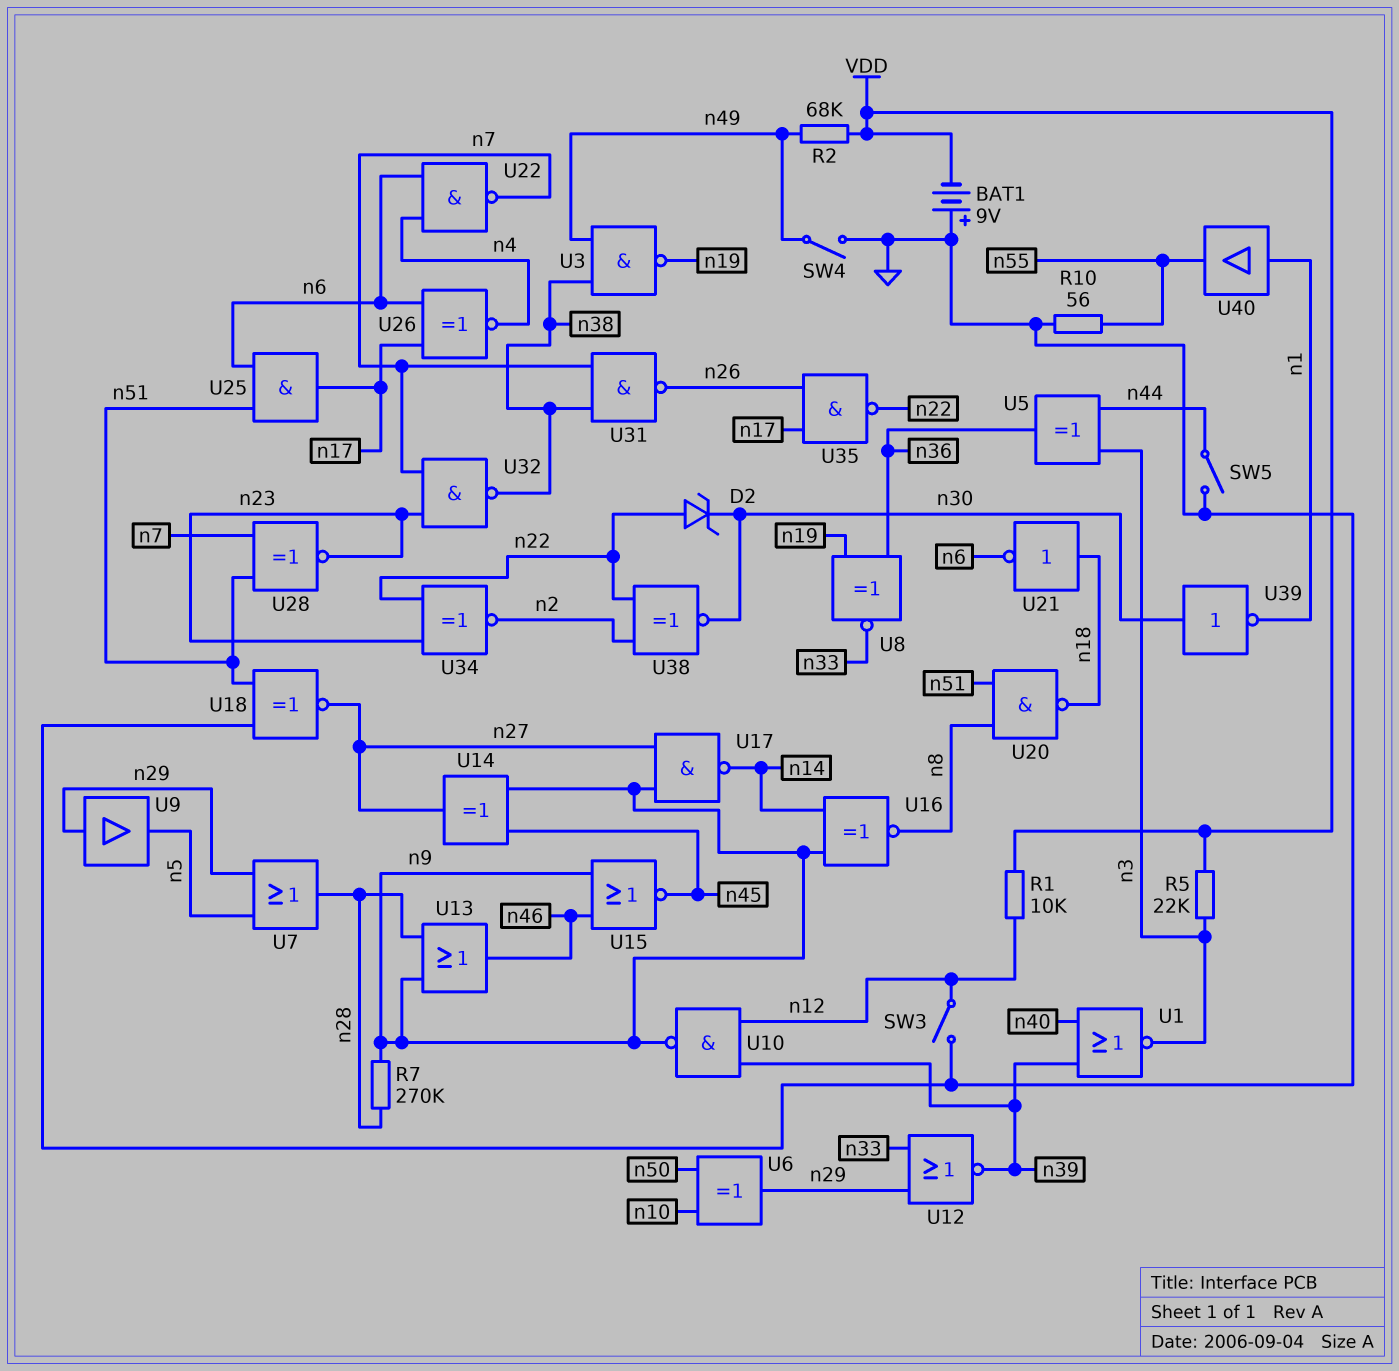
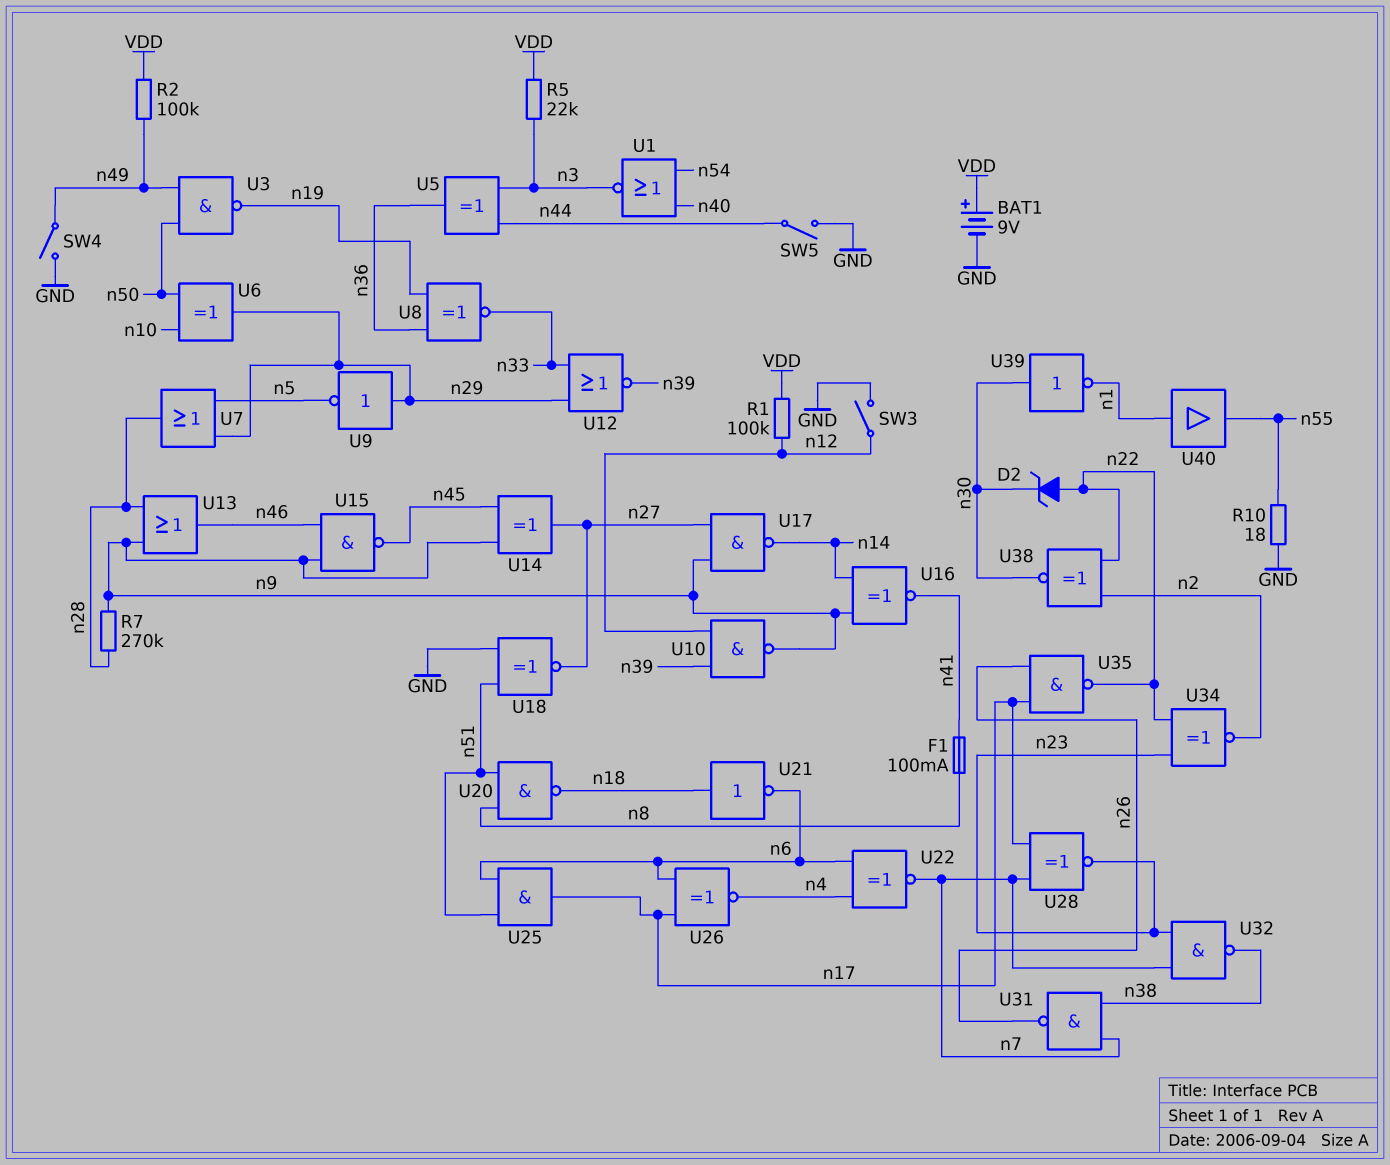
BAT1: 9V (plus GND, minus VDD) -> 9V (plus VDD, minus GND)
F1: none -> 100mA (n8, n41)
R1: 10k (VDD, n12) -> 100k (VDD, n12)
R2: 68k (VDD, n49) -> 100k (VDD, n49)
R10: 56 (GND, n55) -> 18 (GND, n55)
U1: NOR (in n39, in n40, out n3) -> NOR (in n40, in n54, out n3)
U3: NAND (in n38, in n49, out n19) -> NAND (in n49, in n50, out n19)
U9: buffer (in n29, out n5) -> NOT (in n29, out n5)
U15: NOR (in n9, in n46, out n45) -> NAND (in n9, in n46, out n45)
U16: XNOR (in n9, in n14, out n8) -> XNOR (in n9, in n14, out n41)
U22: NAND (in n4, in n6, out n7) -> XNOR (in n4, in n6, out n7)
U28: XNOR (in n7, in n51, out n23) -> XNOR (in n7, in n17, out n23)

